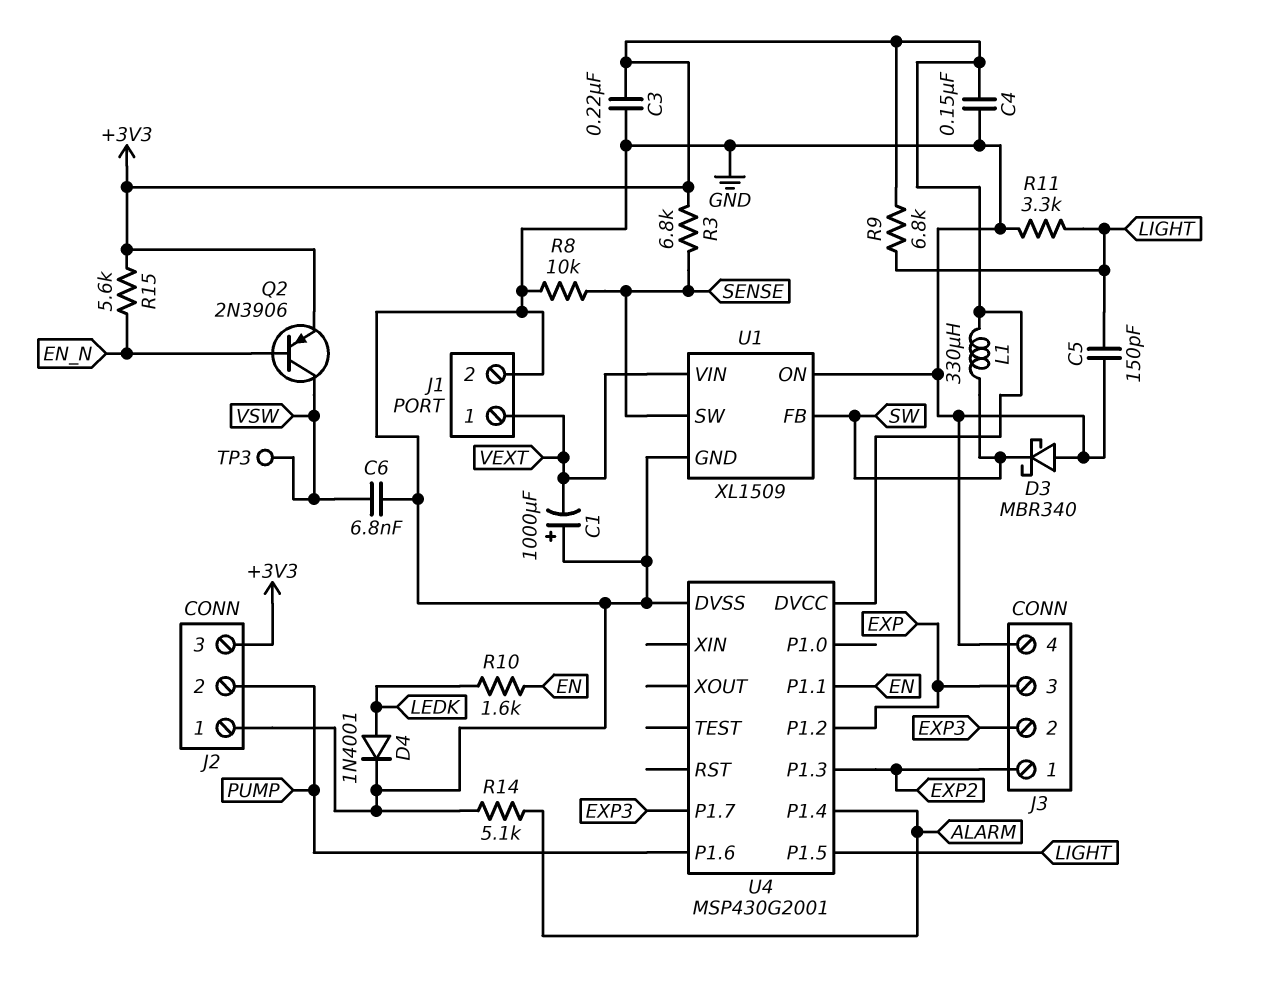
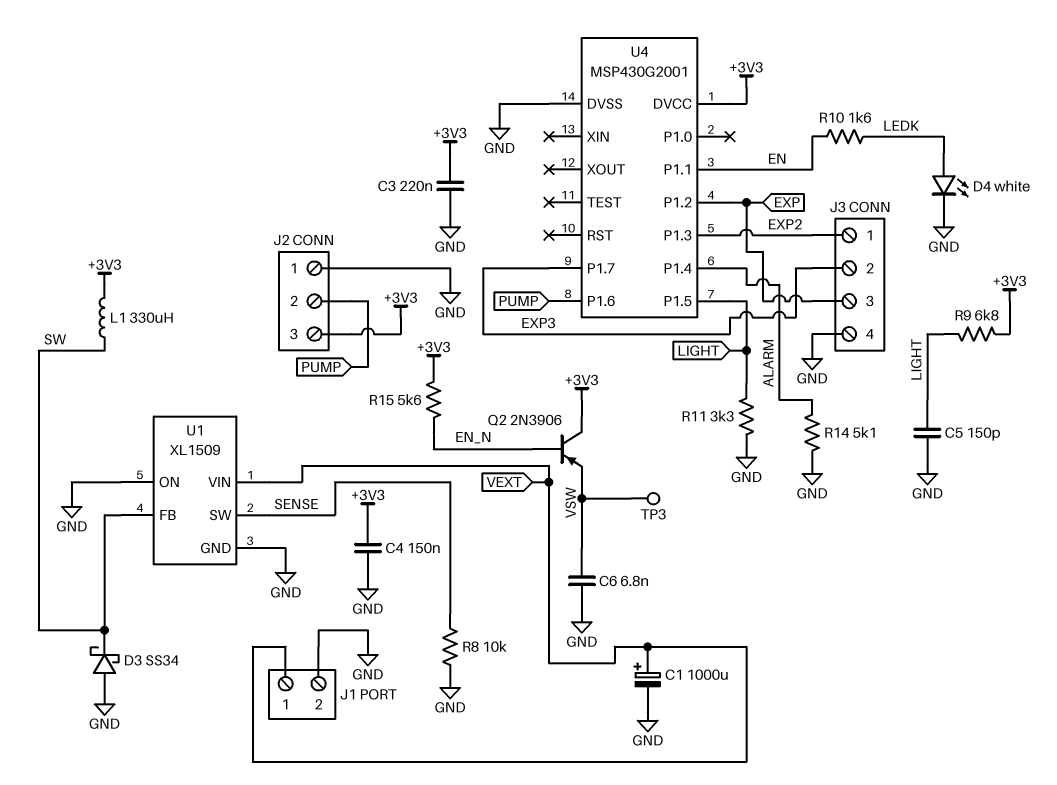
C1: 1000uF (plus GND, minus VEXT) -> 1000uF (plus VEXT, minus GND)
D3: schottky MBR340 (A GND, K SW) -> schottky SS34 (A GND, K SW)
D4: diode 1N4001 (A LEDK, K GND) -> LED white (A LEDK, K GND)
Q2: PNP 2N3906 (B EN_N, C VSW, E +3V3) -> PNP 2N3906 (B EN_N, C +3V3, E VSW)
R3: 6.8k (+3V3, SENSE) -> none

